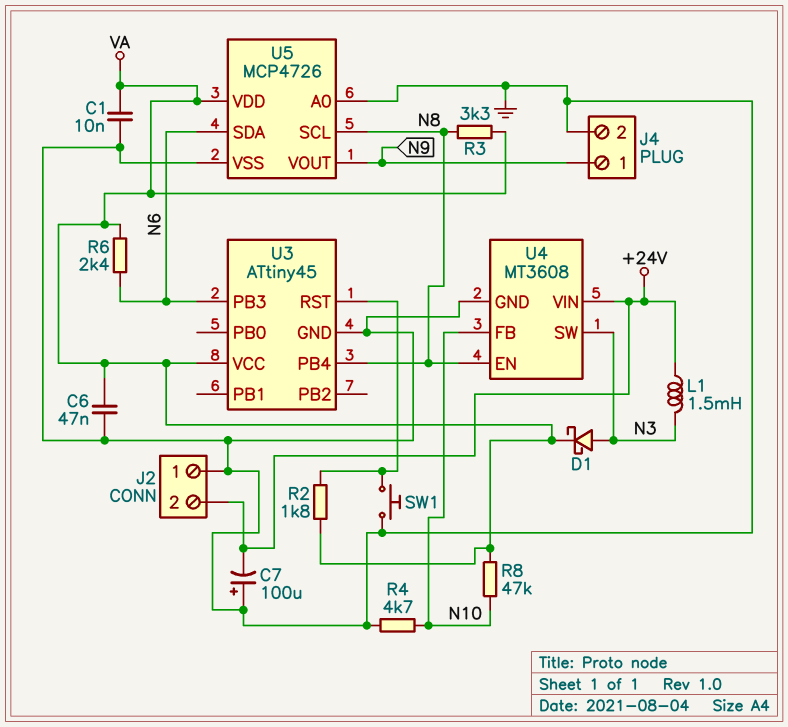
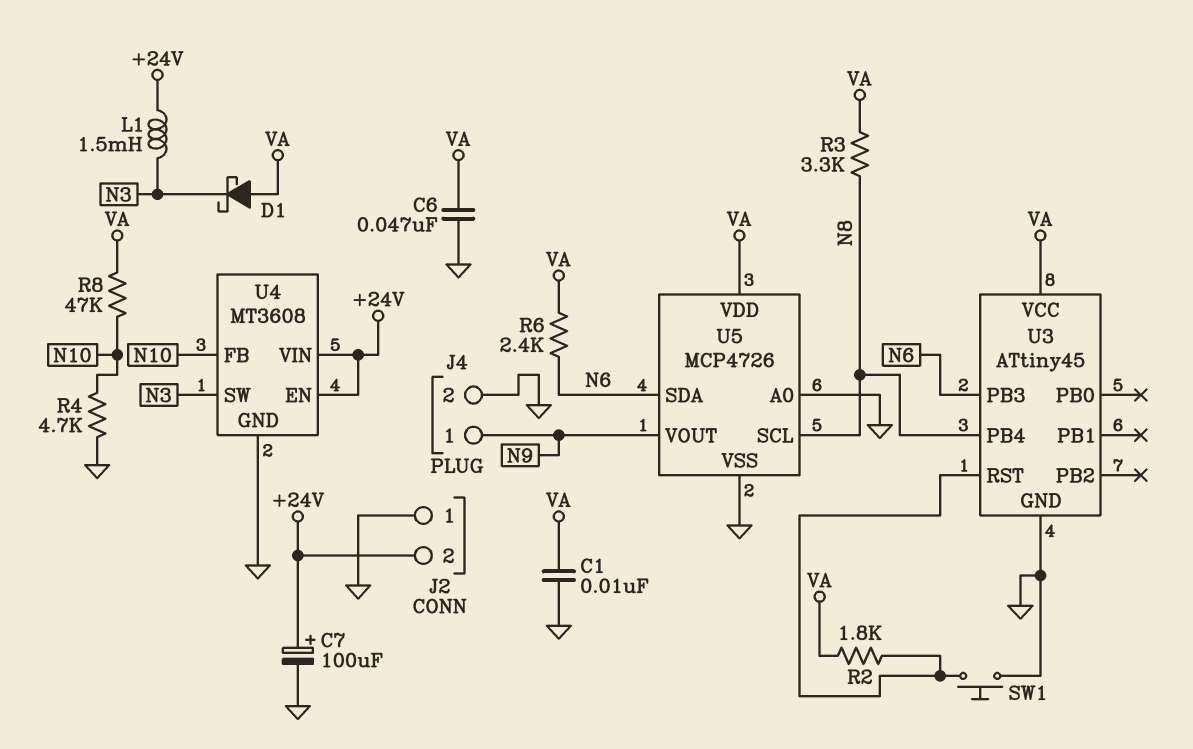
C7: 100uF (plus GND, minus +24V) -> 100uF (plus +24V, minus GND)
D1: schottky (A N3, K VA) -> schottky (A VA, K N3)
U4 pin EN: N8 -> +24V

